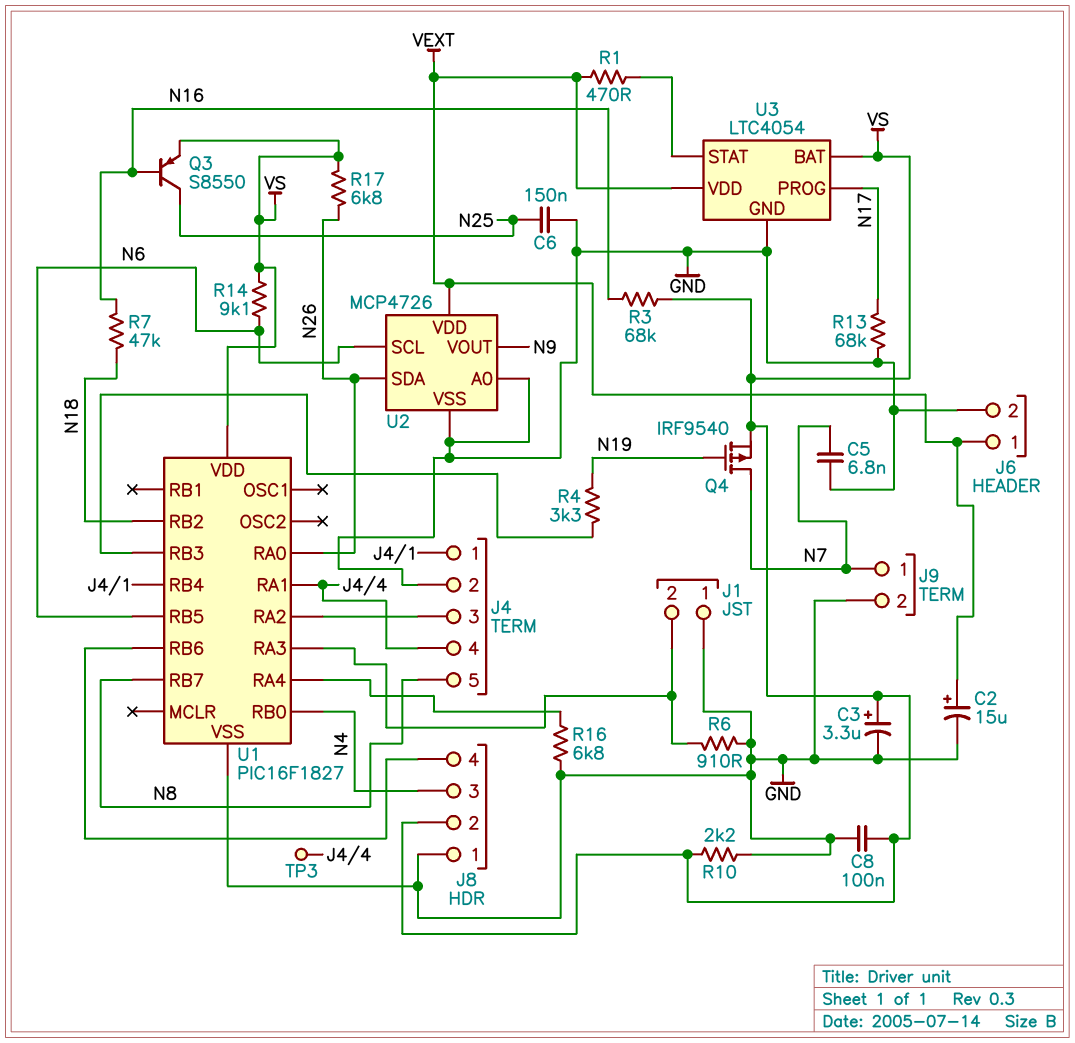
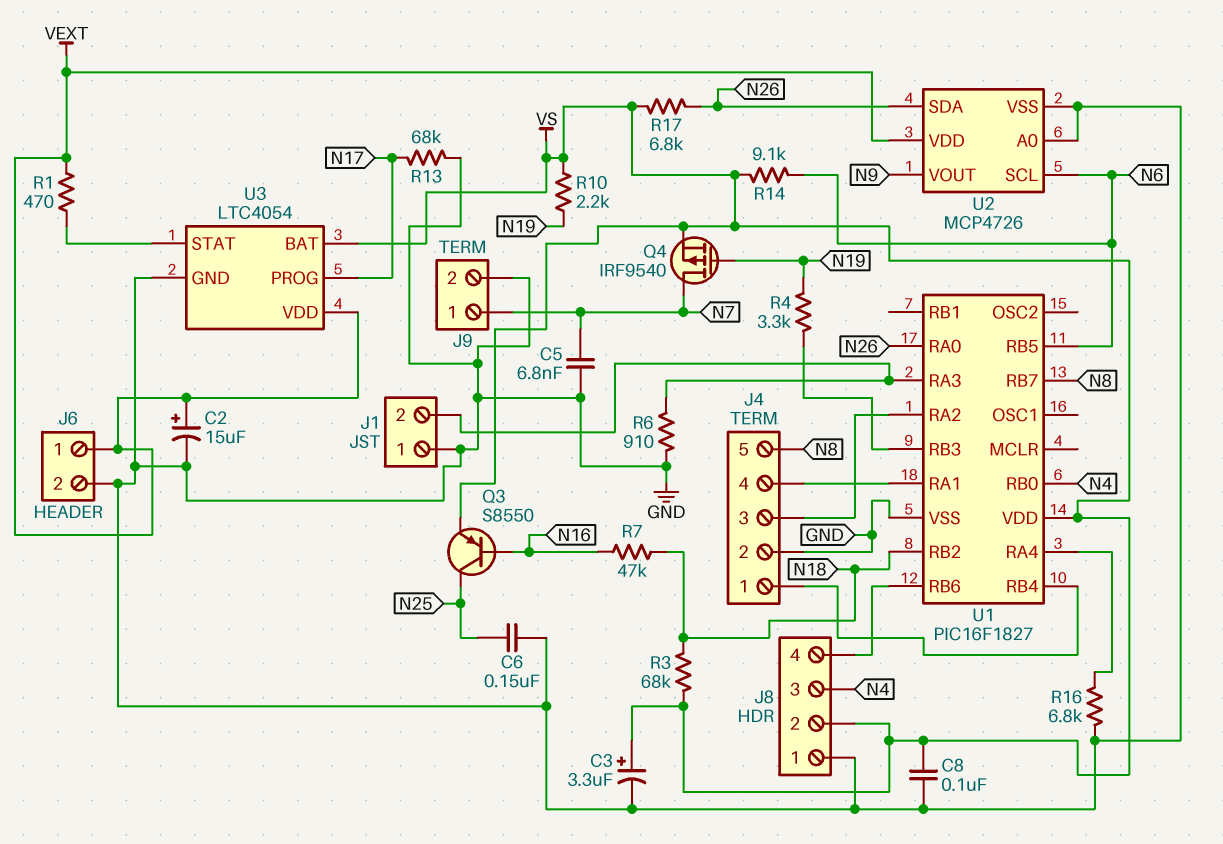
R3: 68k (N16, VS) -> 68k (N18, VS)
R10: 2.2k (GND, VS) -> 2.2k (N19, VS)
TP3: test point (J4/4) -> none

